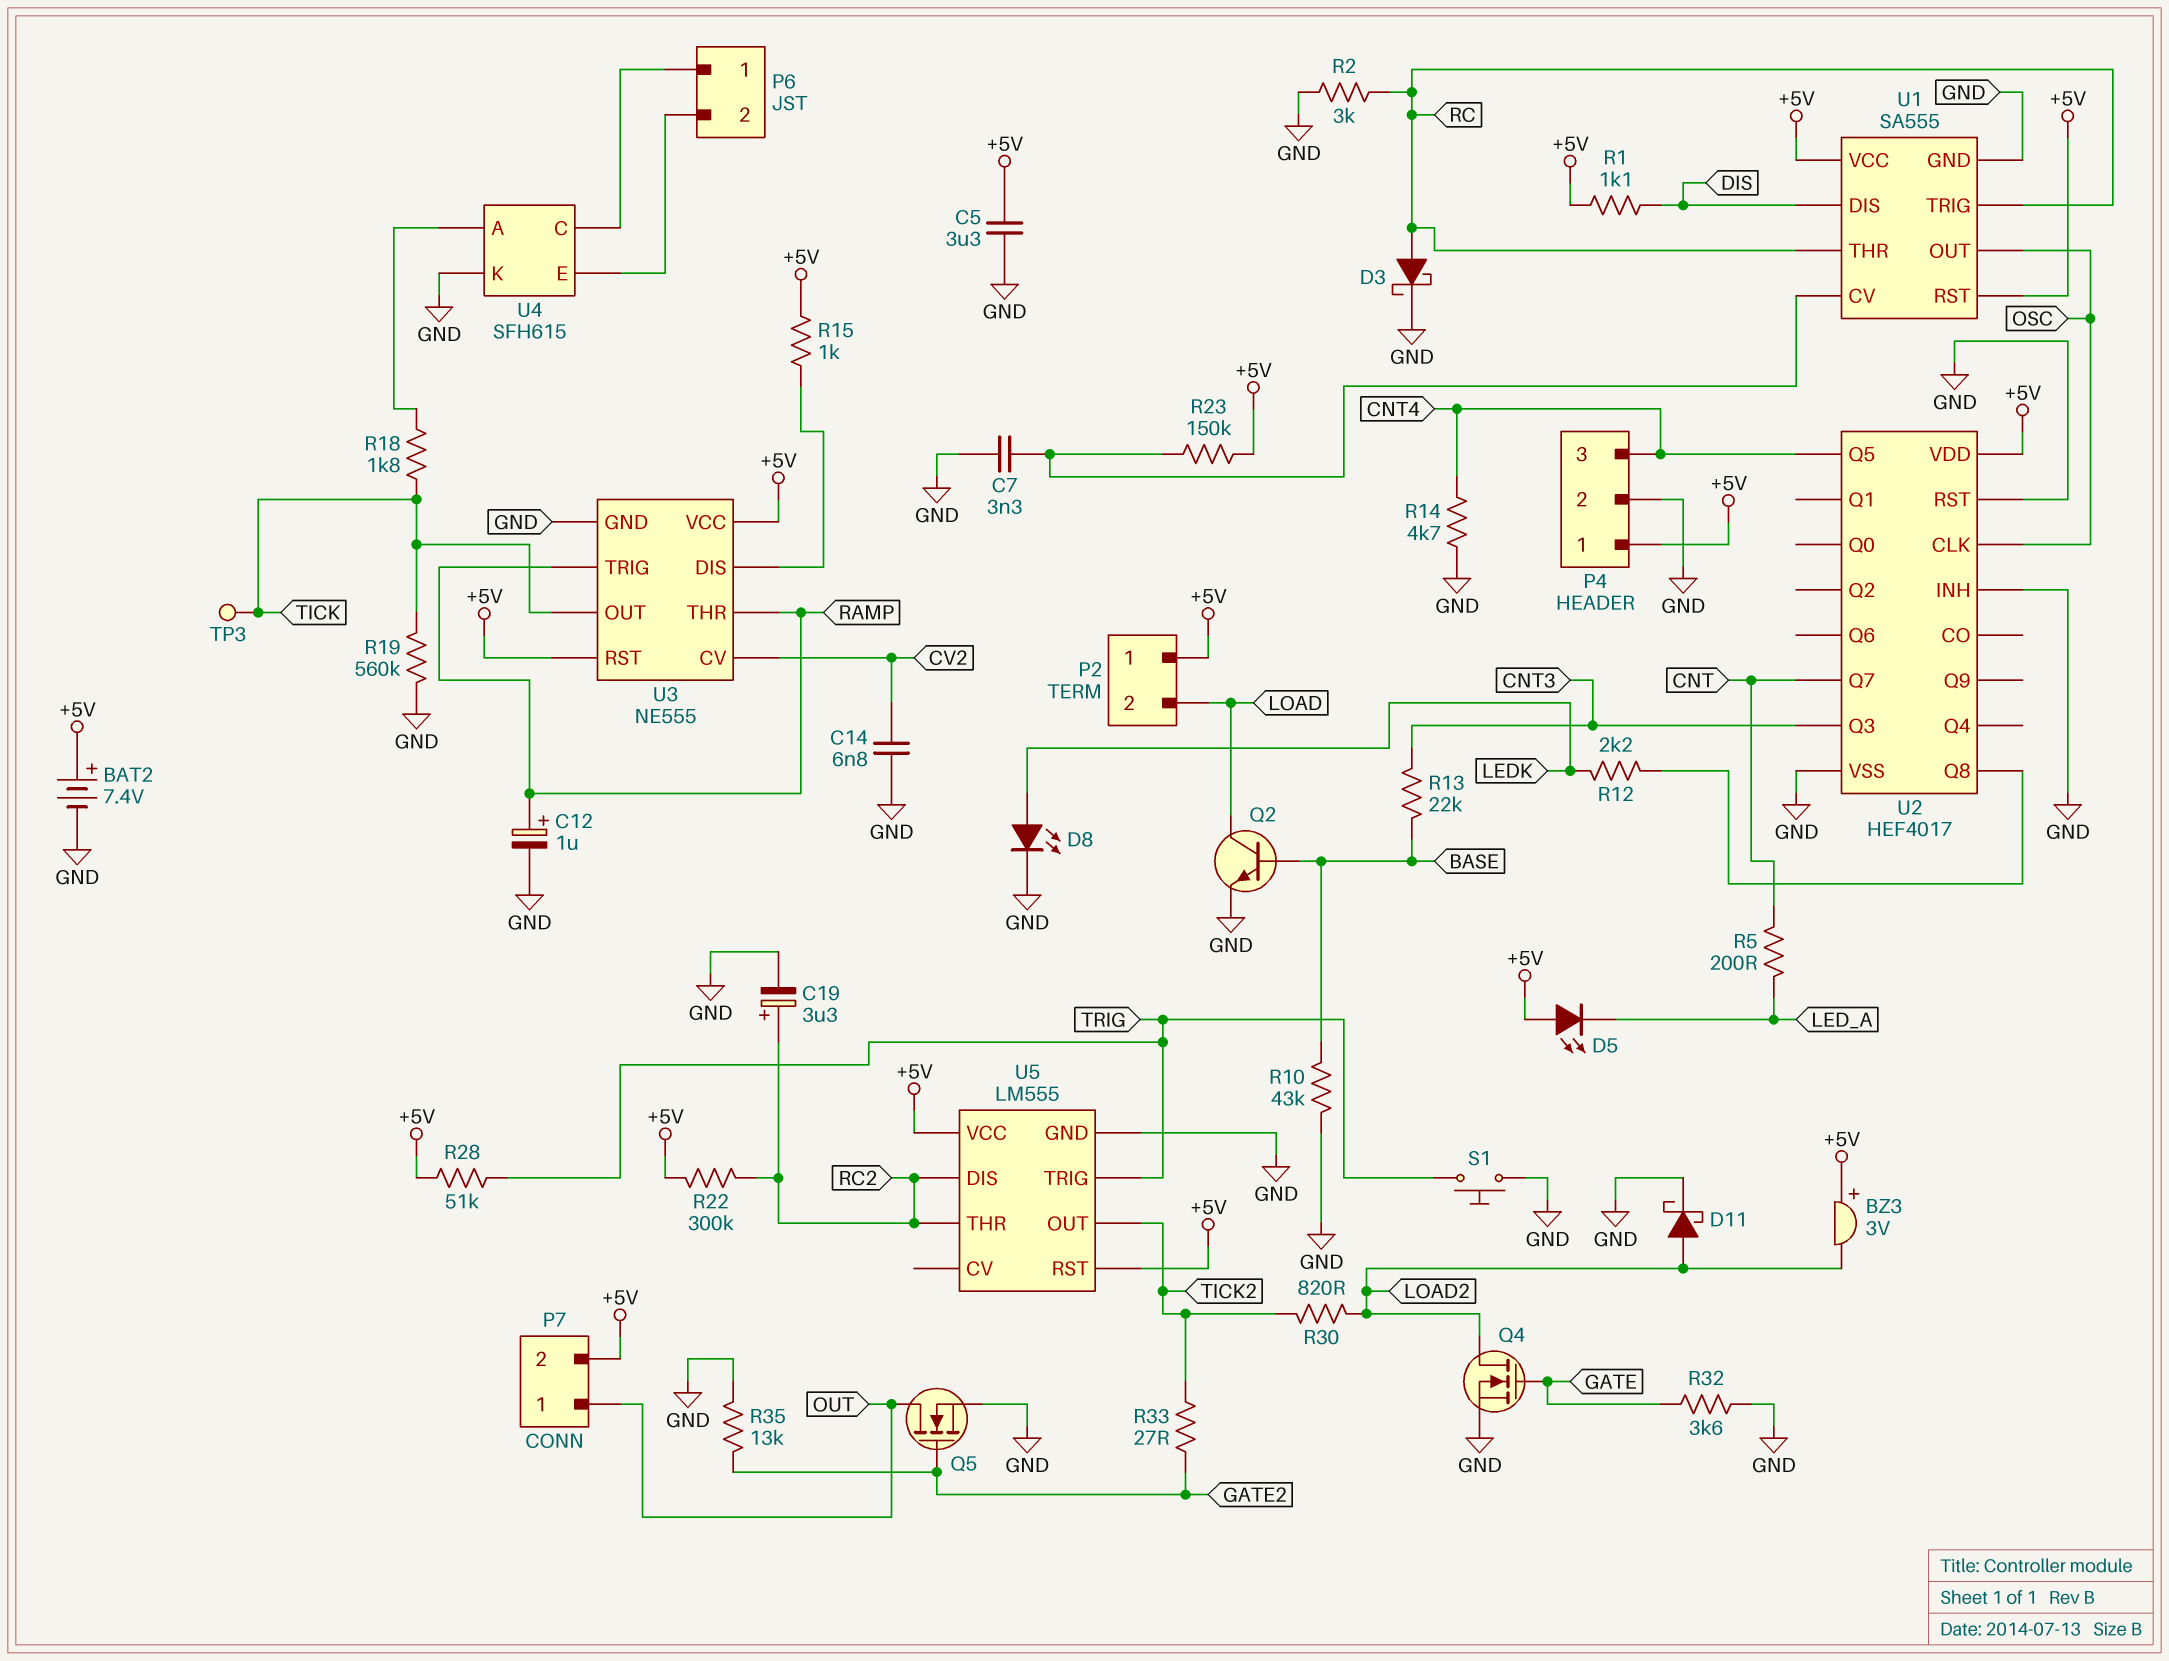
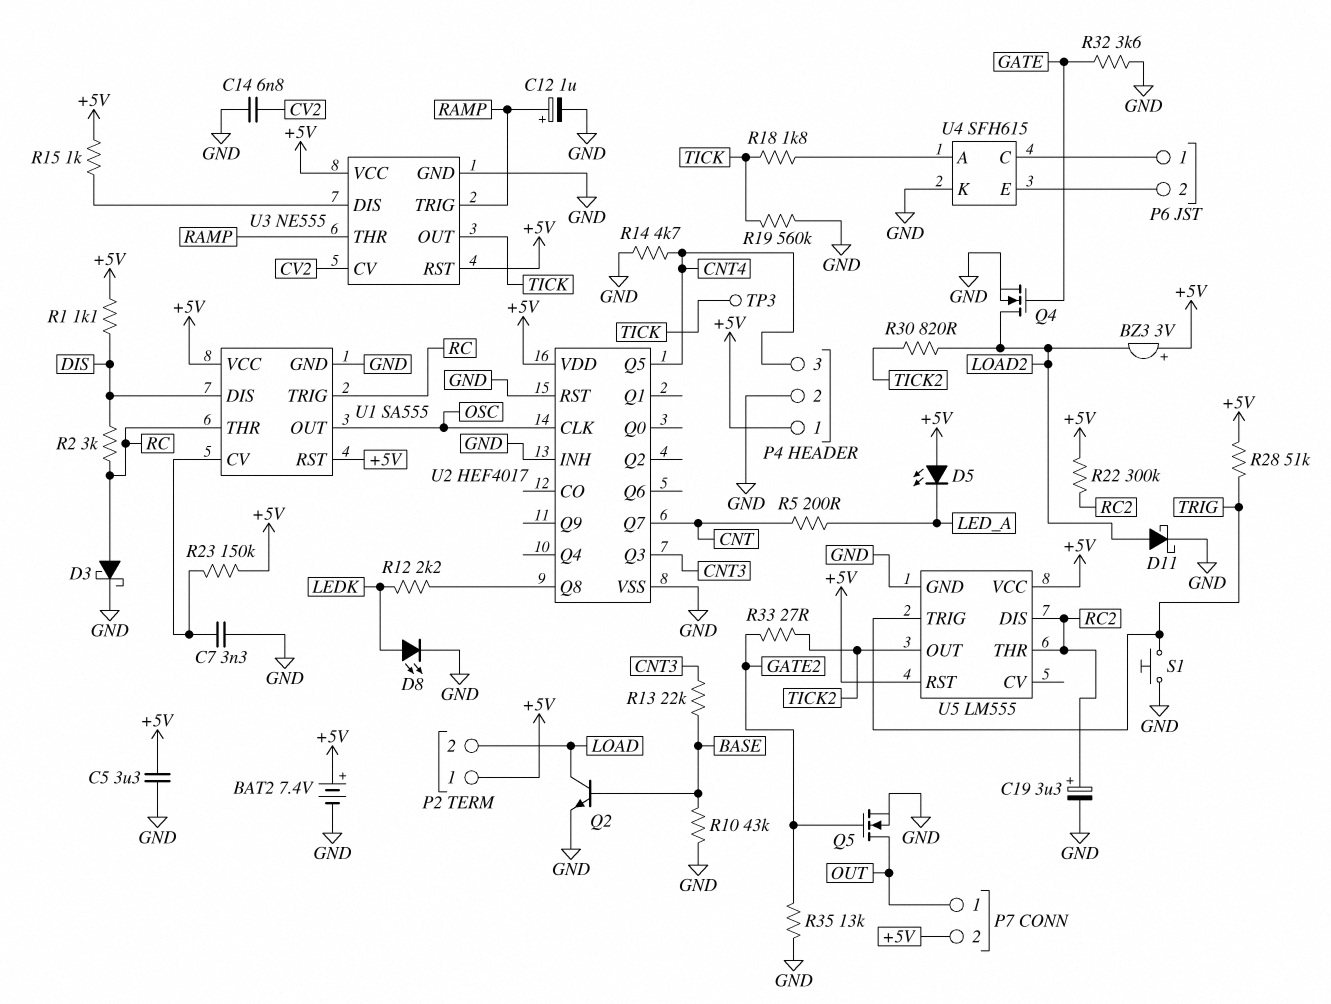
R2: 3k (GND, RC) -> 3k (DIS, RC)

